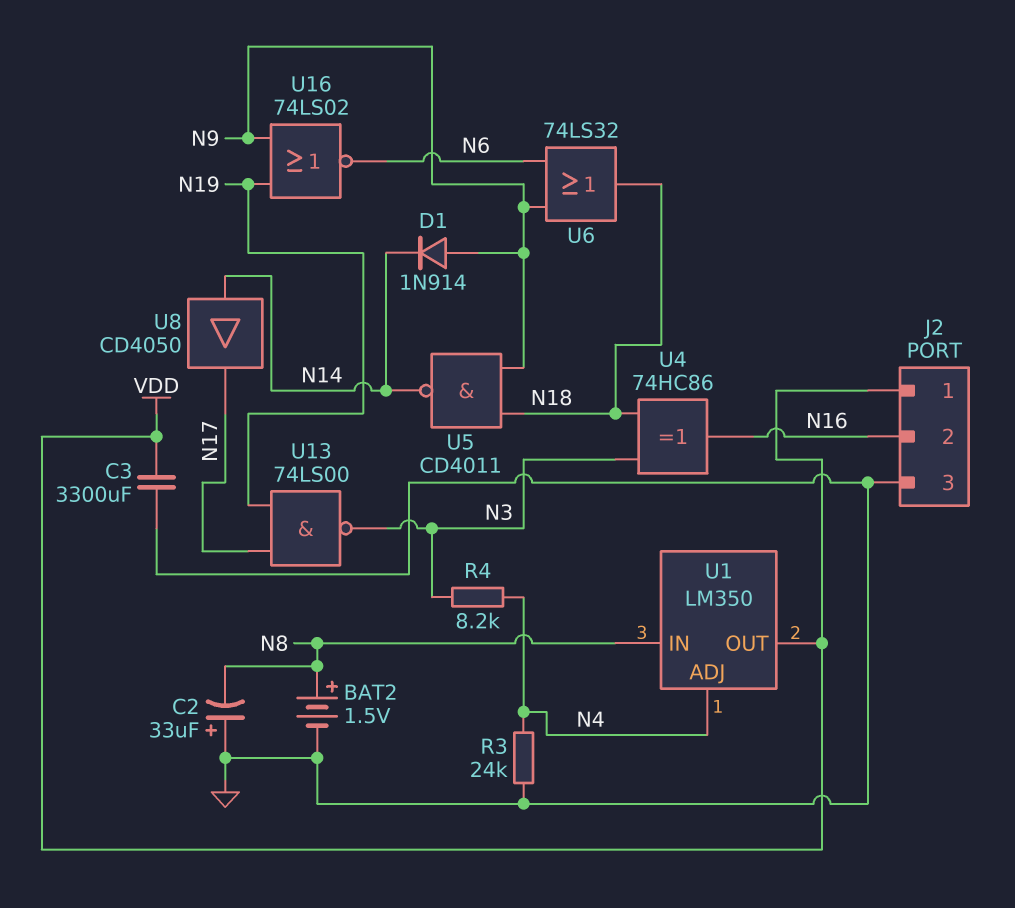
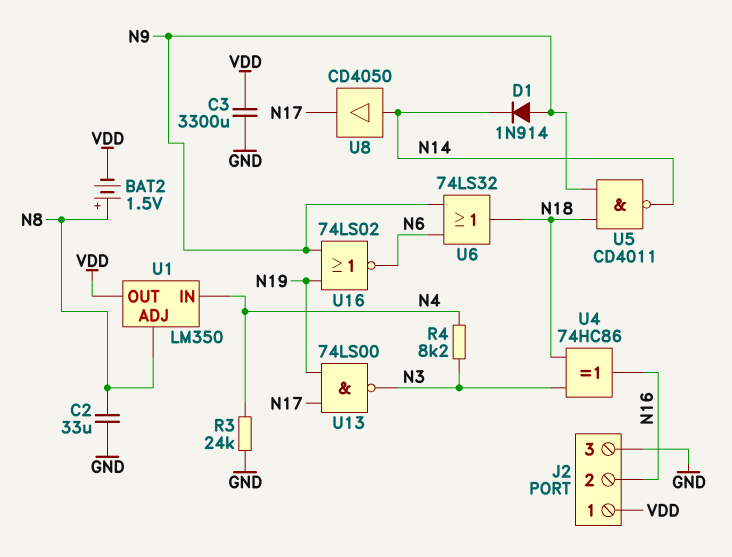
BAT2: 1.5V (plus N8, minus GND) -> 1.5V (plus N8, minus VDD)
C2: 33uF (plus GND, minus N8) -> 33uF (GND, N8)
U1 pin ADJ: N4 -> N8
U1 pin IN: N8 -> N4

